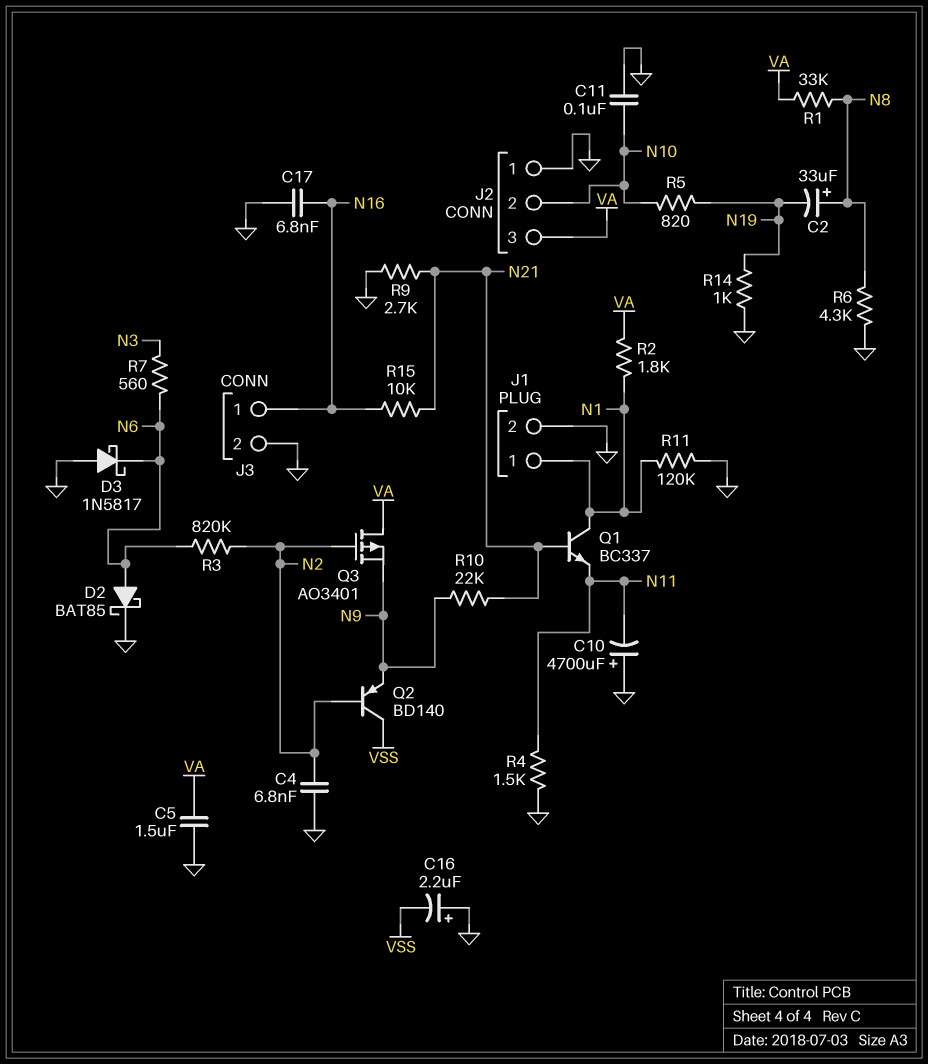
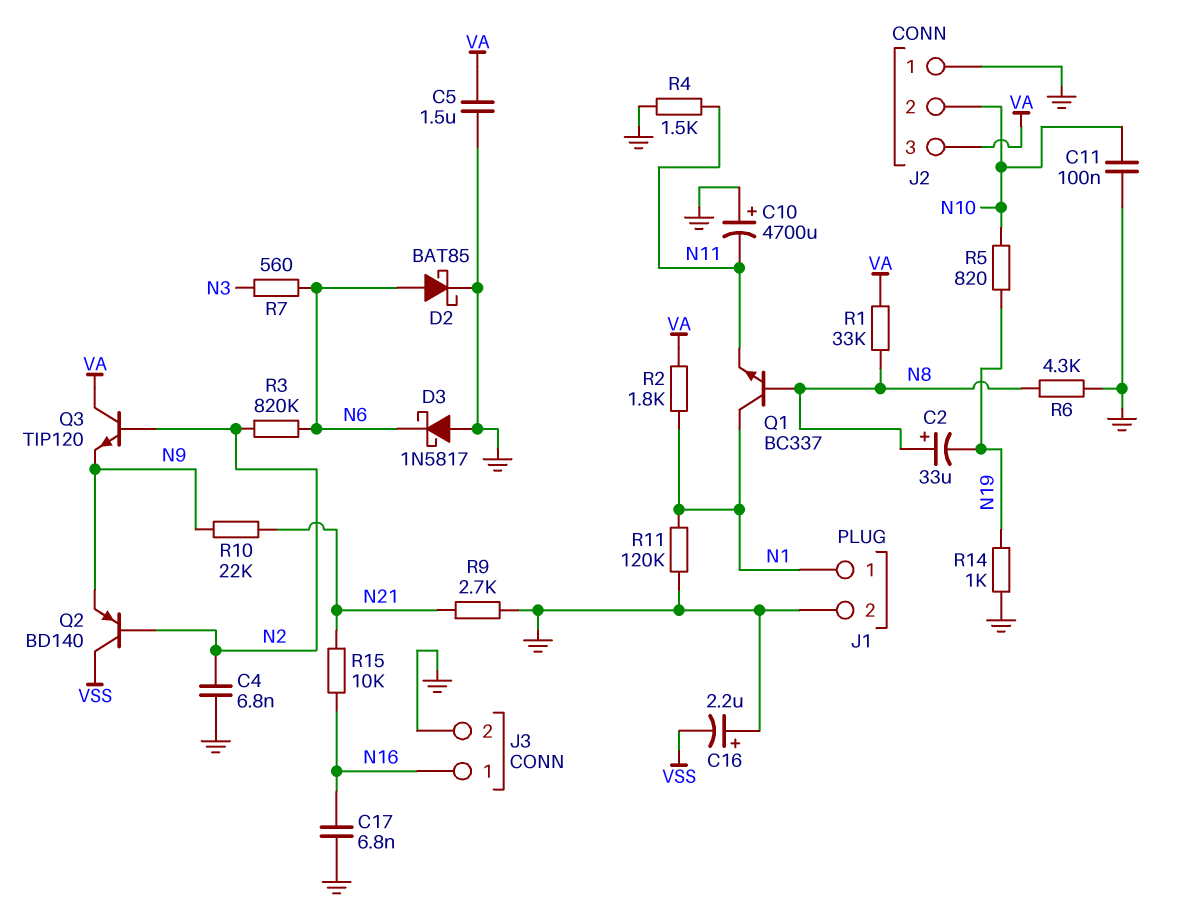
Q1: NPN BC337 (B N21, C N1, E N11) -> NPN BC337 (B N8, C N1, E N11)
Q3: PMOS AO3401 (G N2, D VA, S N9) -> NPN TIP120 (B N2, C VA, E N9)

